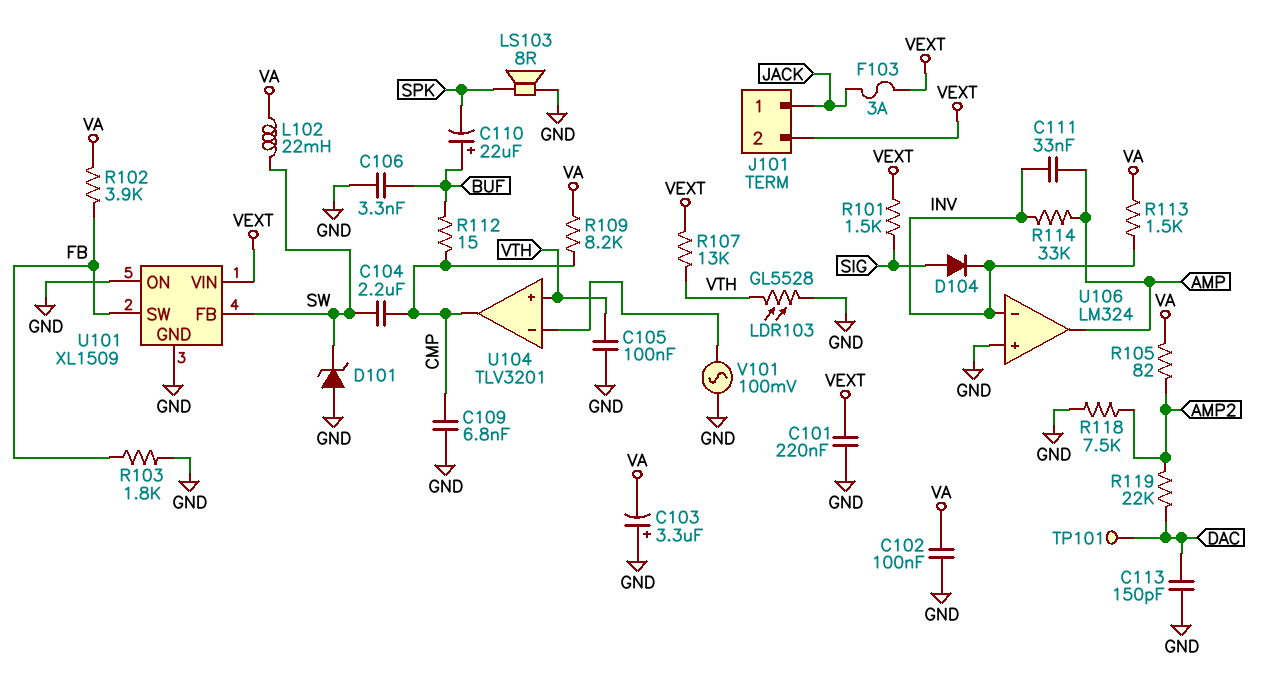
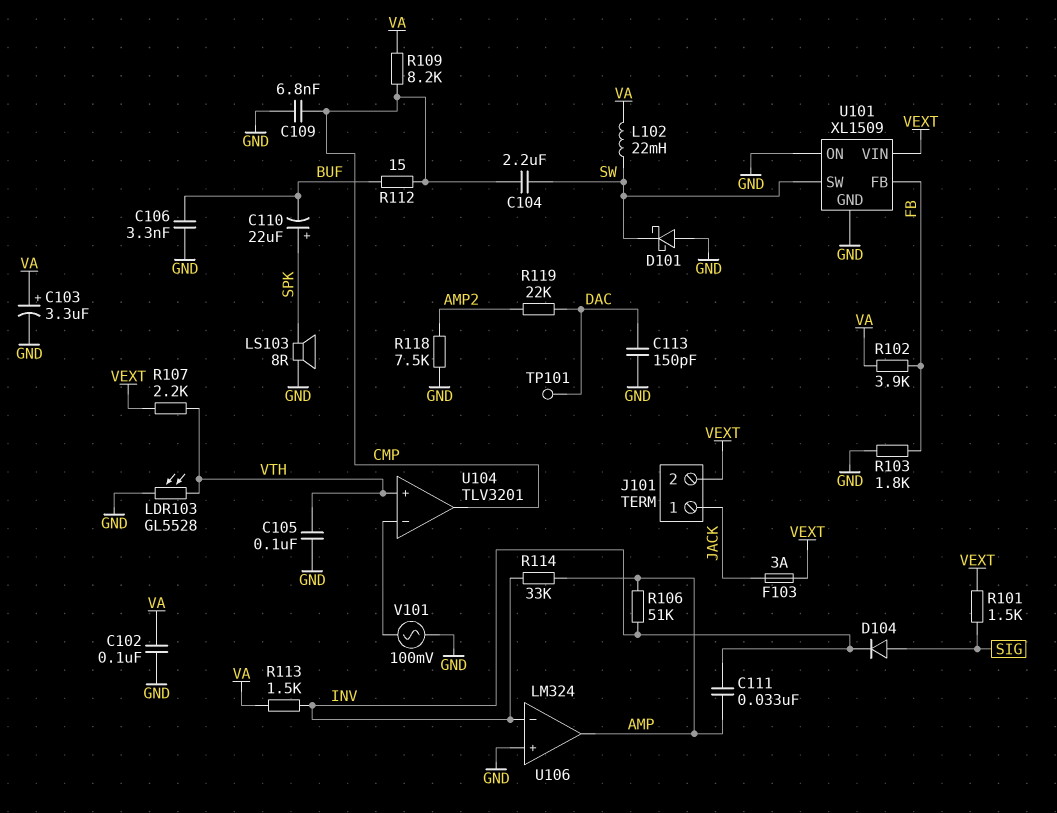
C101: 220nF (GND, VEXT) -> none
C103: 3.3uF (plus GND, minus VA) -> 3.3uF (plus VA, minus GND)
C110: 22uF (plus BUF, minus SPK) -> 22uF (plus SPK, minus BUF)
D101: zener (A GND, K SW) -> schottky (A GND, K SW)
R105: 82 (AMP2, VA) -> none
R106: none -> 51k (AMP, INV)
R107: 13k (VEXT, VTH) -> 2.2k (VEXT, VTH)
U101 pin FB: SW -> FB
U101 pin SW: FB -> SW

